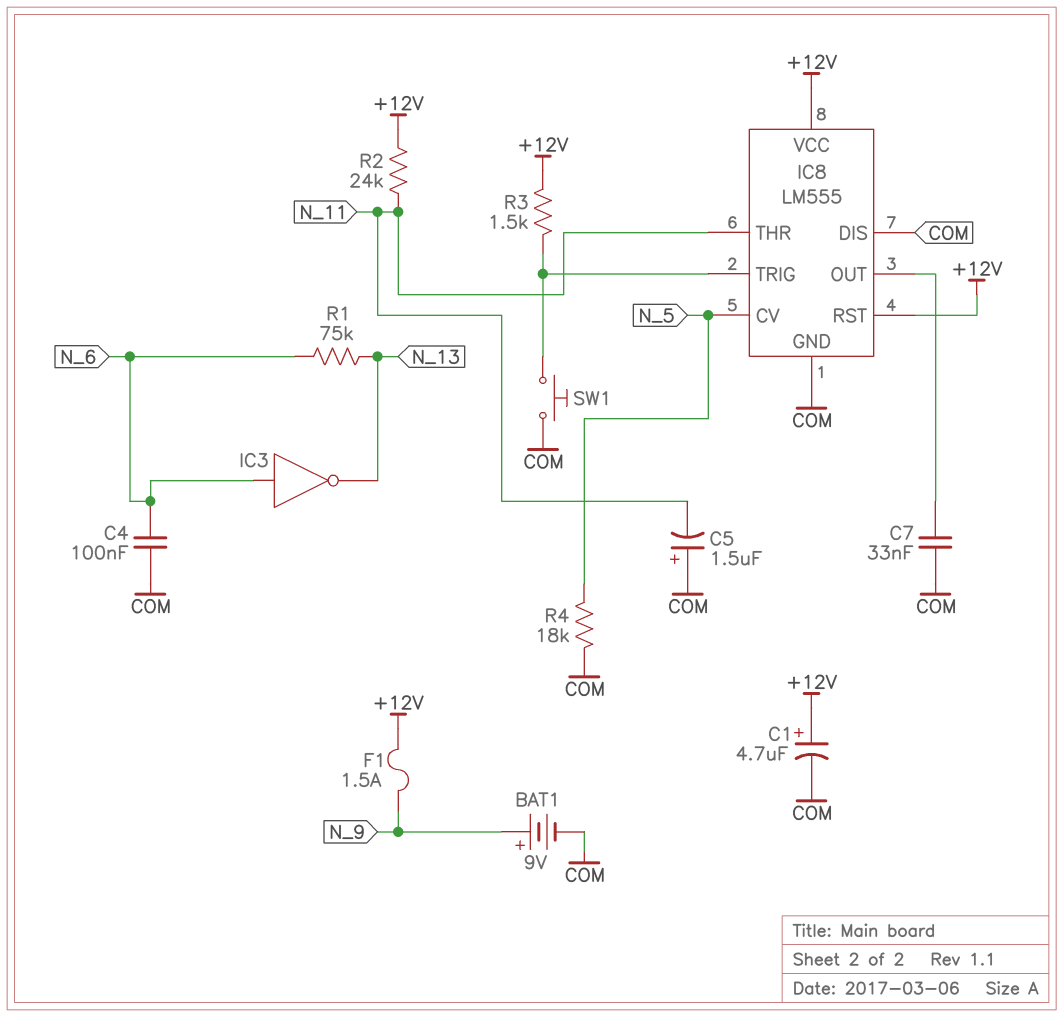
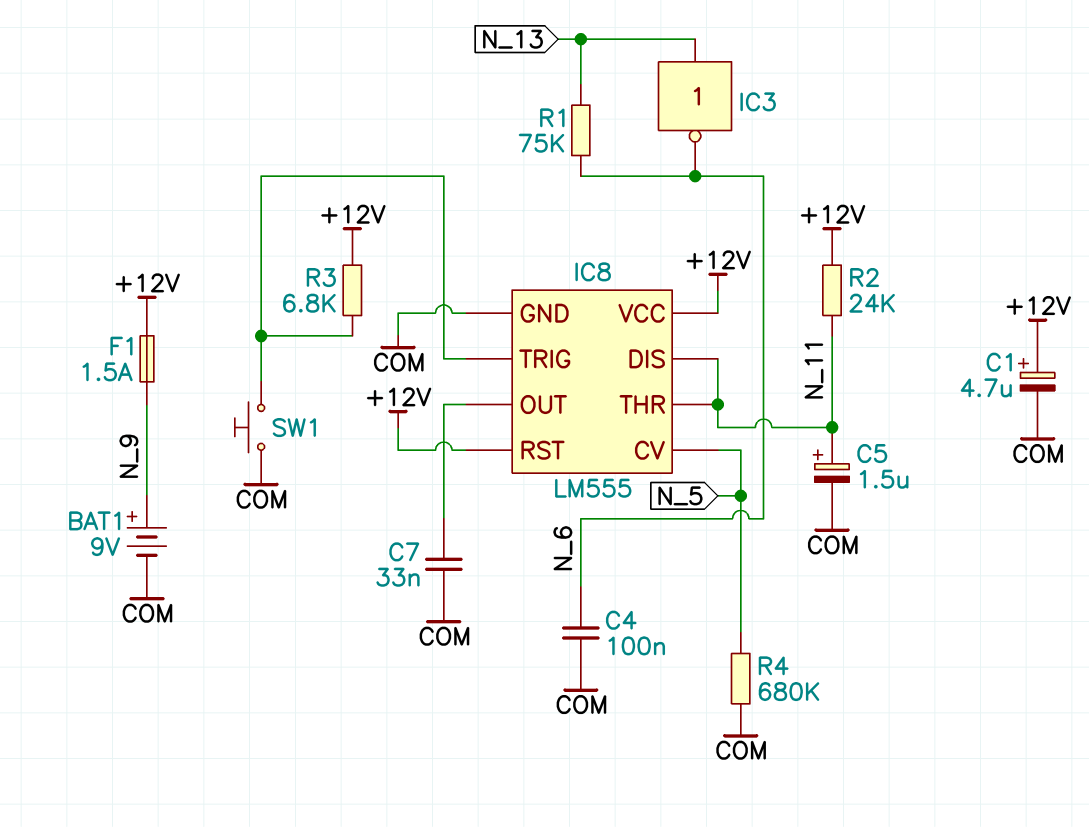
C5: 1.5uF (plus COM, minus N_11) -> 1.5uF (plus N_11, minus COM)
IC3: NOT (in N_6, out N_13) -> NOT (in N_13, out N_6)
IC8 pin DIS: COM -> N_11
R3: 1.5k (+12V, IC8/TRIG) -> 6.8k (+12V, IC8/TRIG)
R4: 18k (COM, N_5) -> 680k (COM, N_5)

